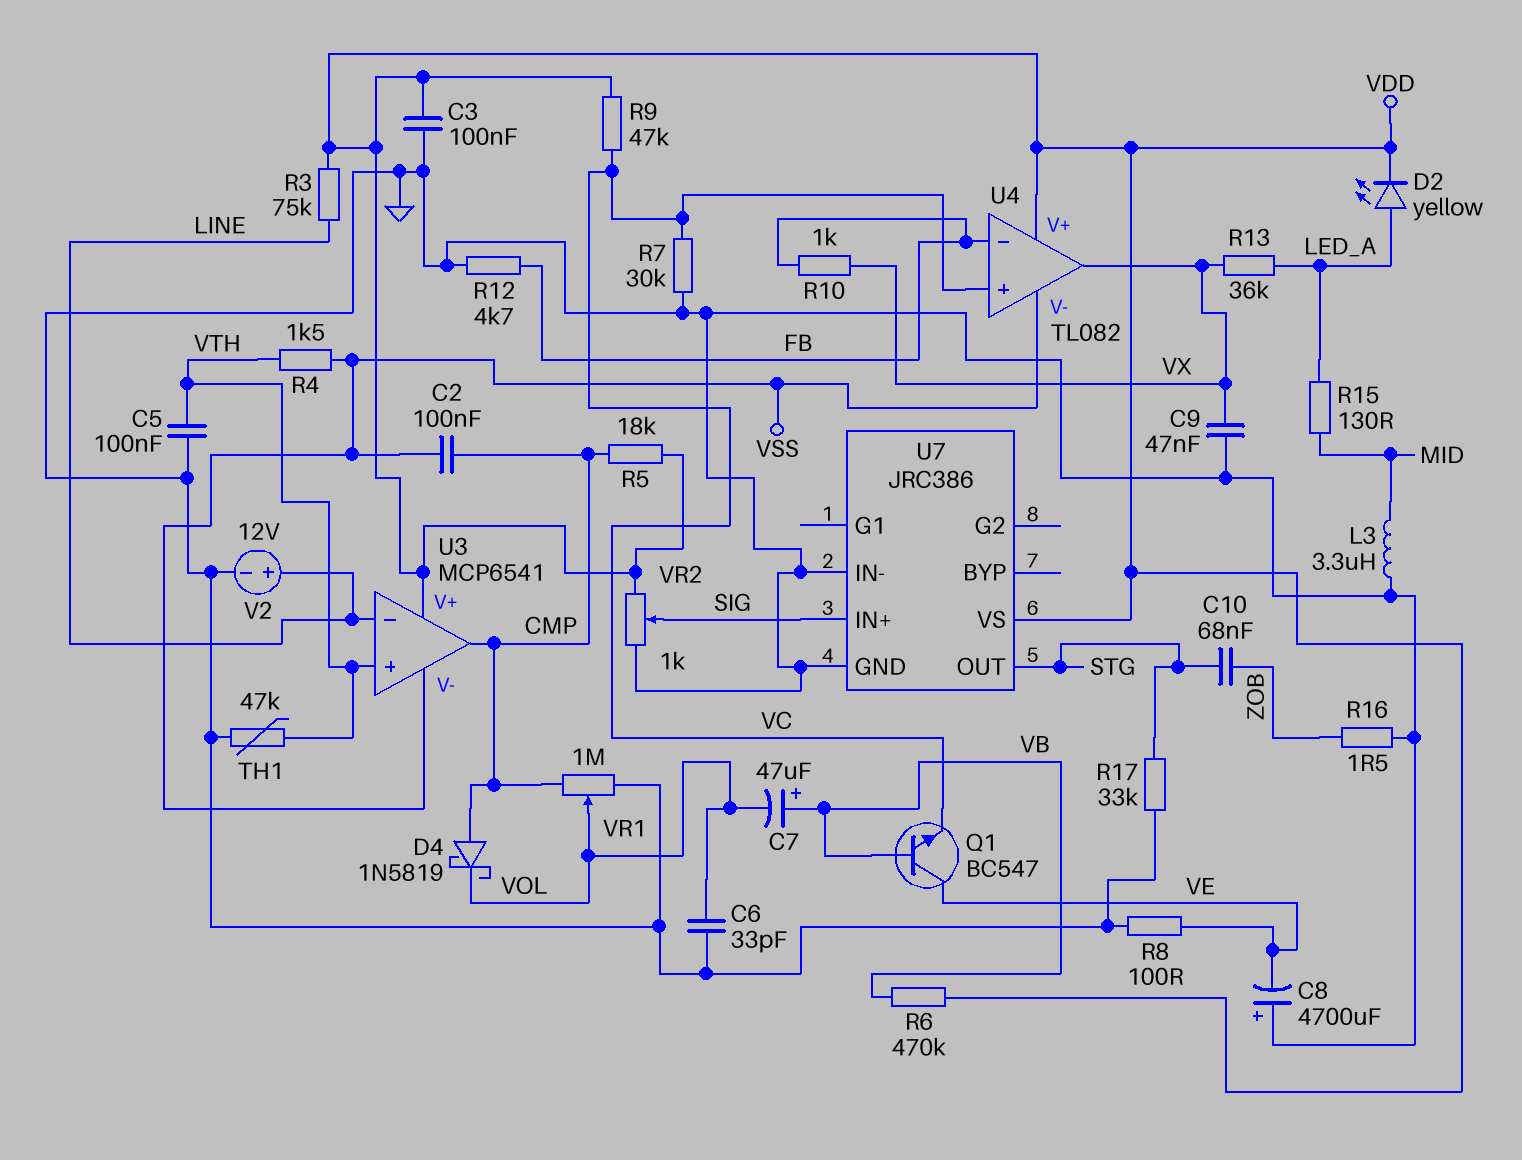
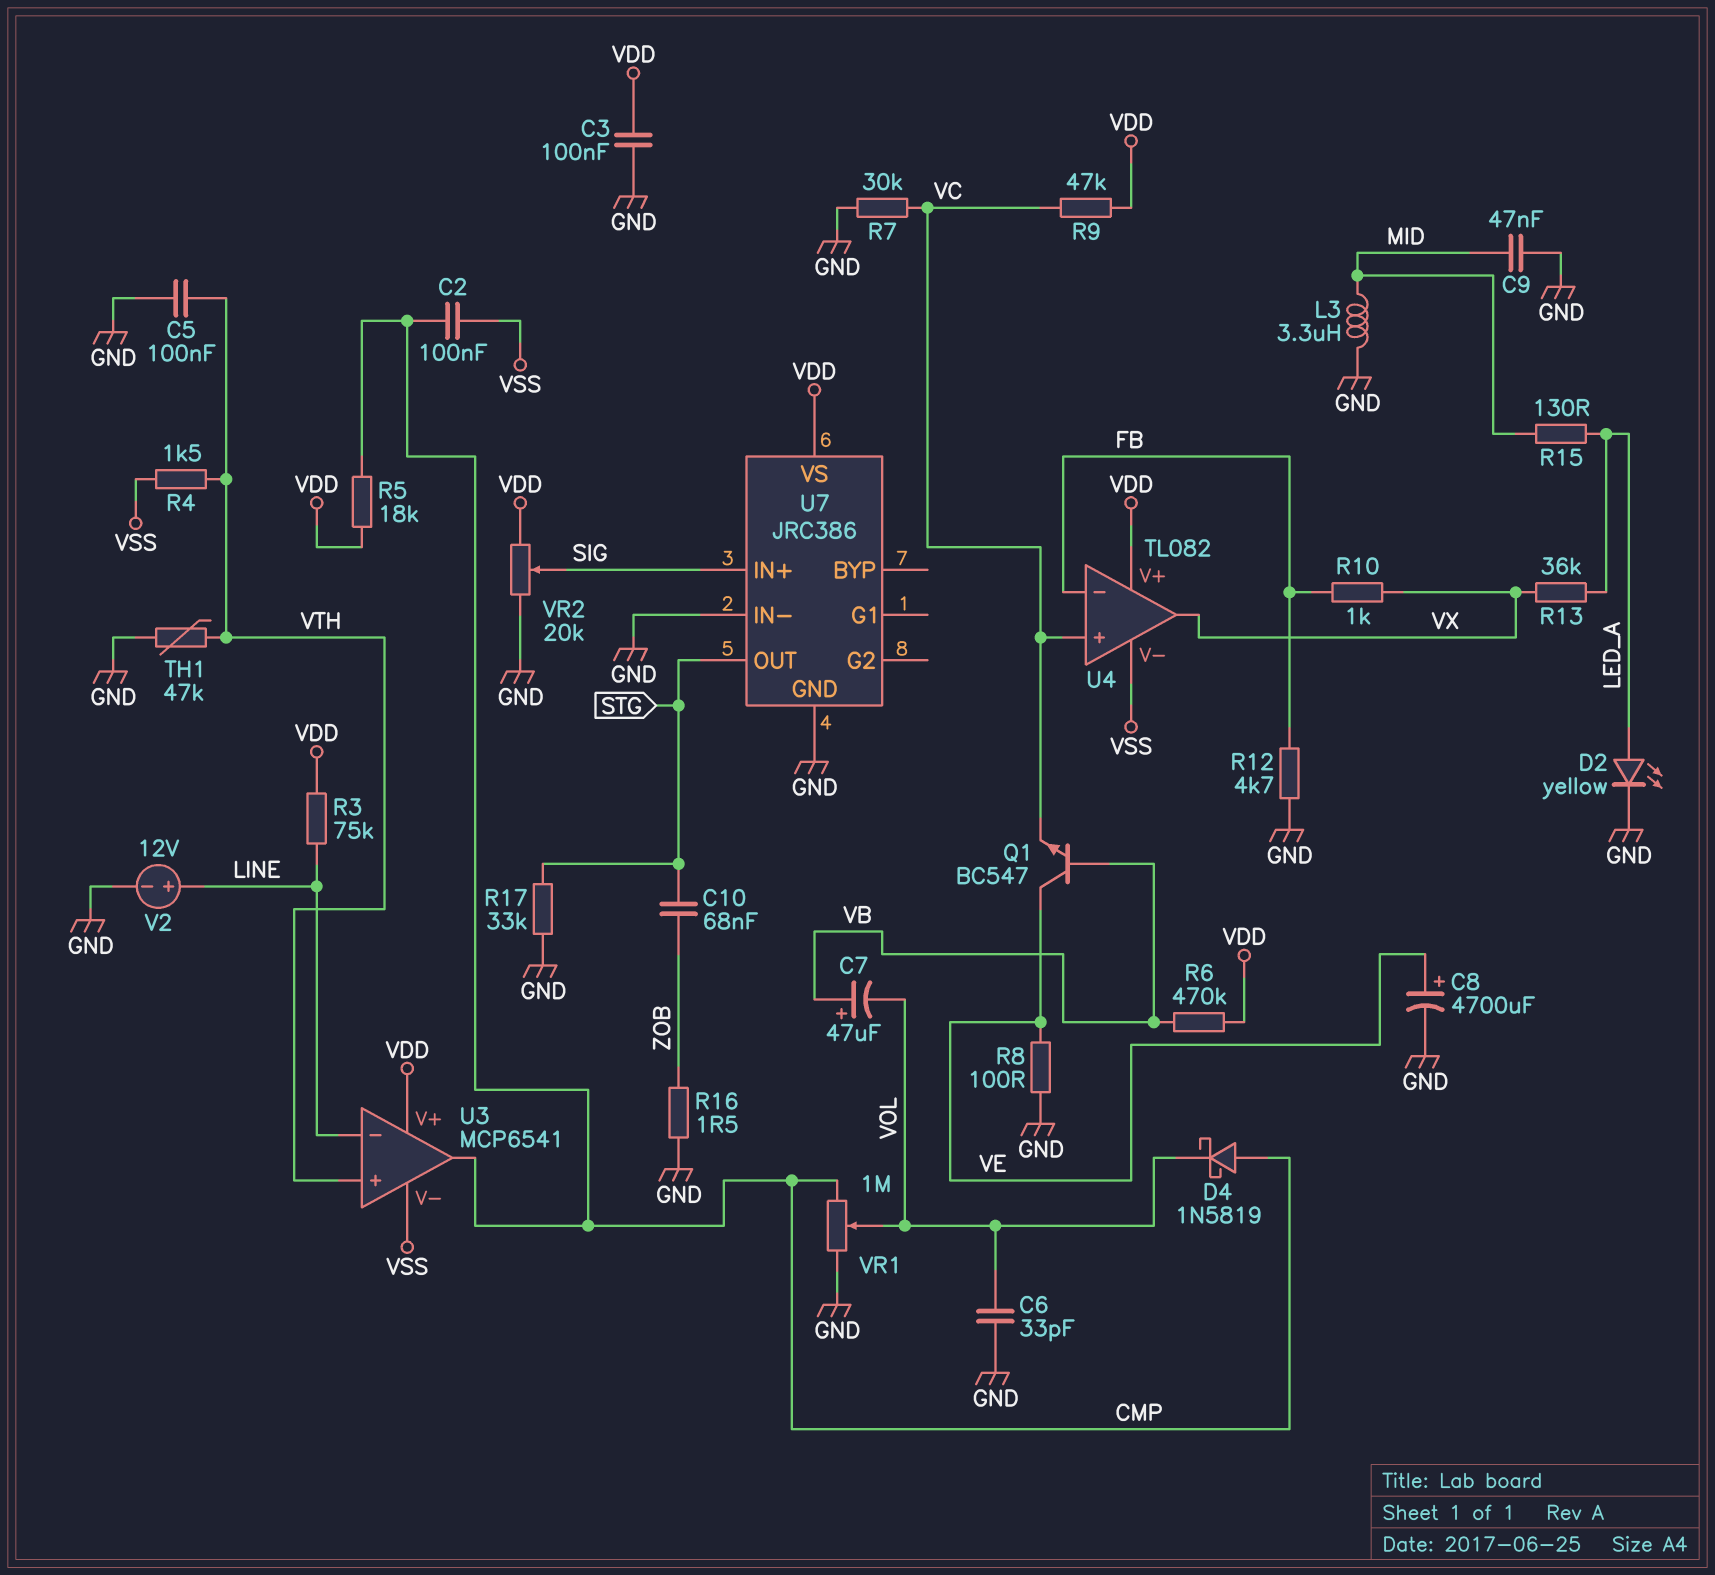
C8: 4700uF (plus GND, minus VE) -> 4700uF (plus VE, minus GND)
C9: 47nF (GND, VX) -> 47nF (GND, MID)
D2: LED yellow (A LED_A, K VDD) -> LED yellow (A LED_A, K GND)
VR2: 1k (GND, VDD, wiper SIG) -> 20k (GND, VDD, wiper SIG)

